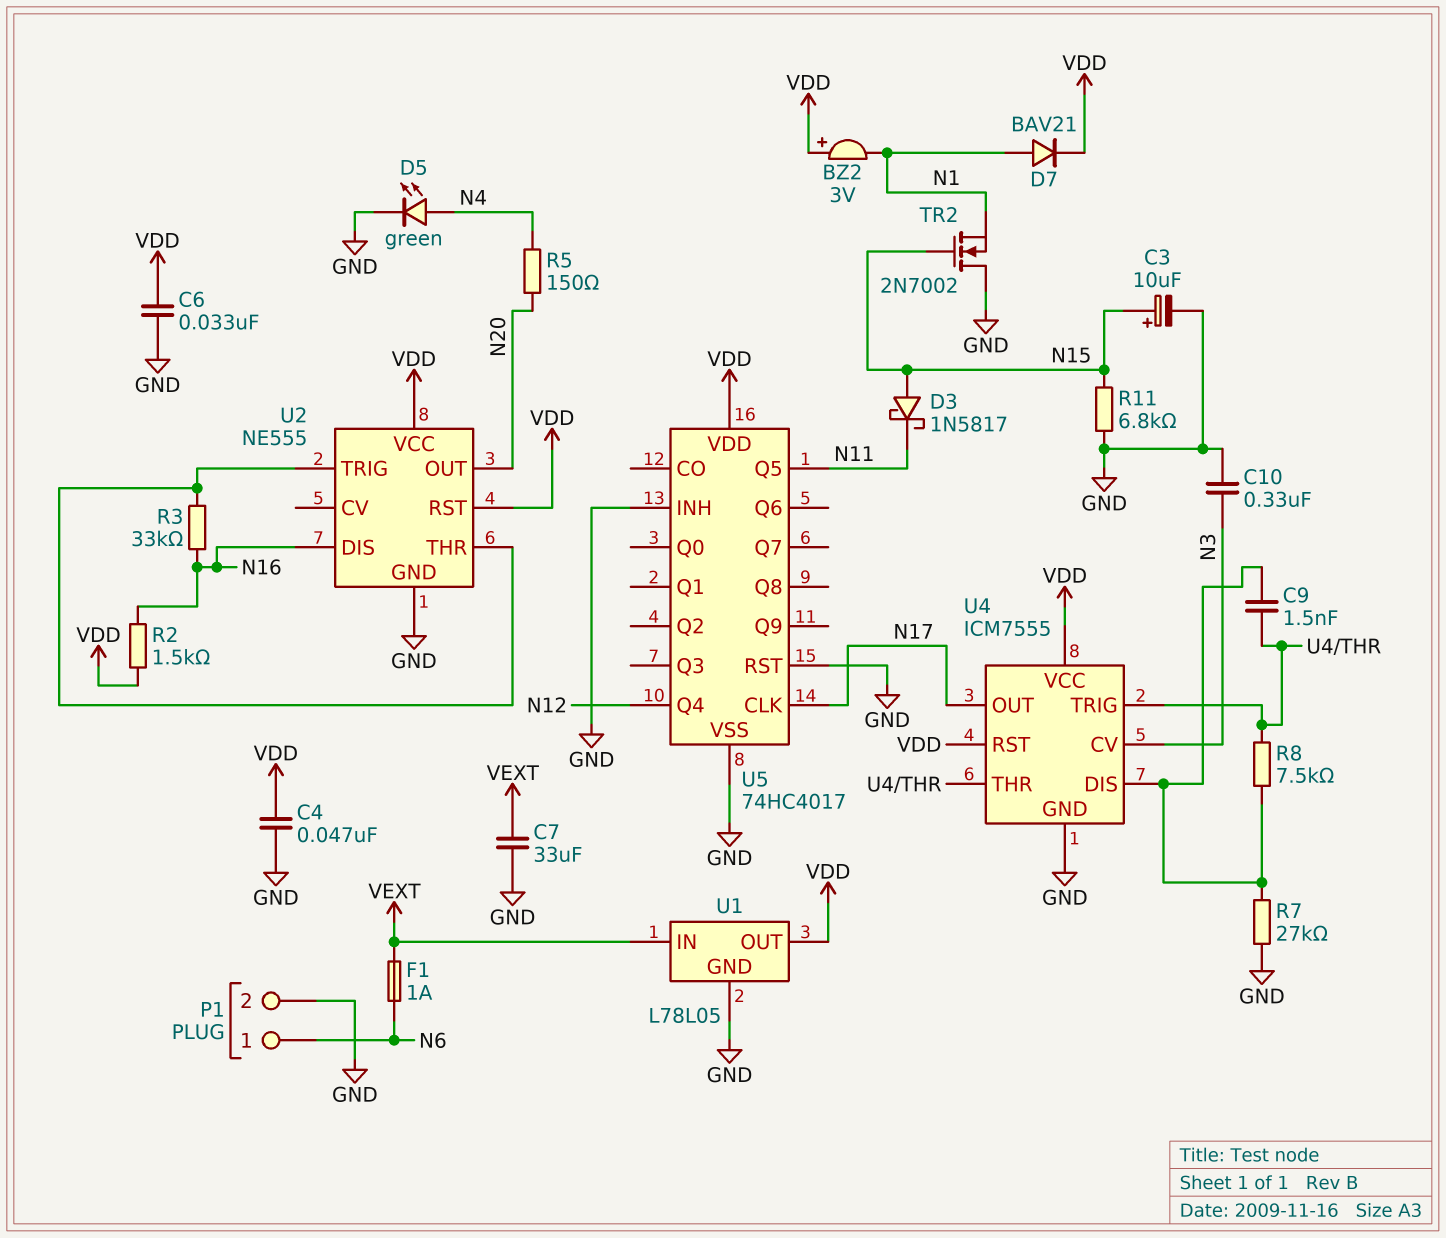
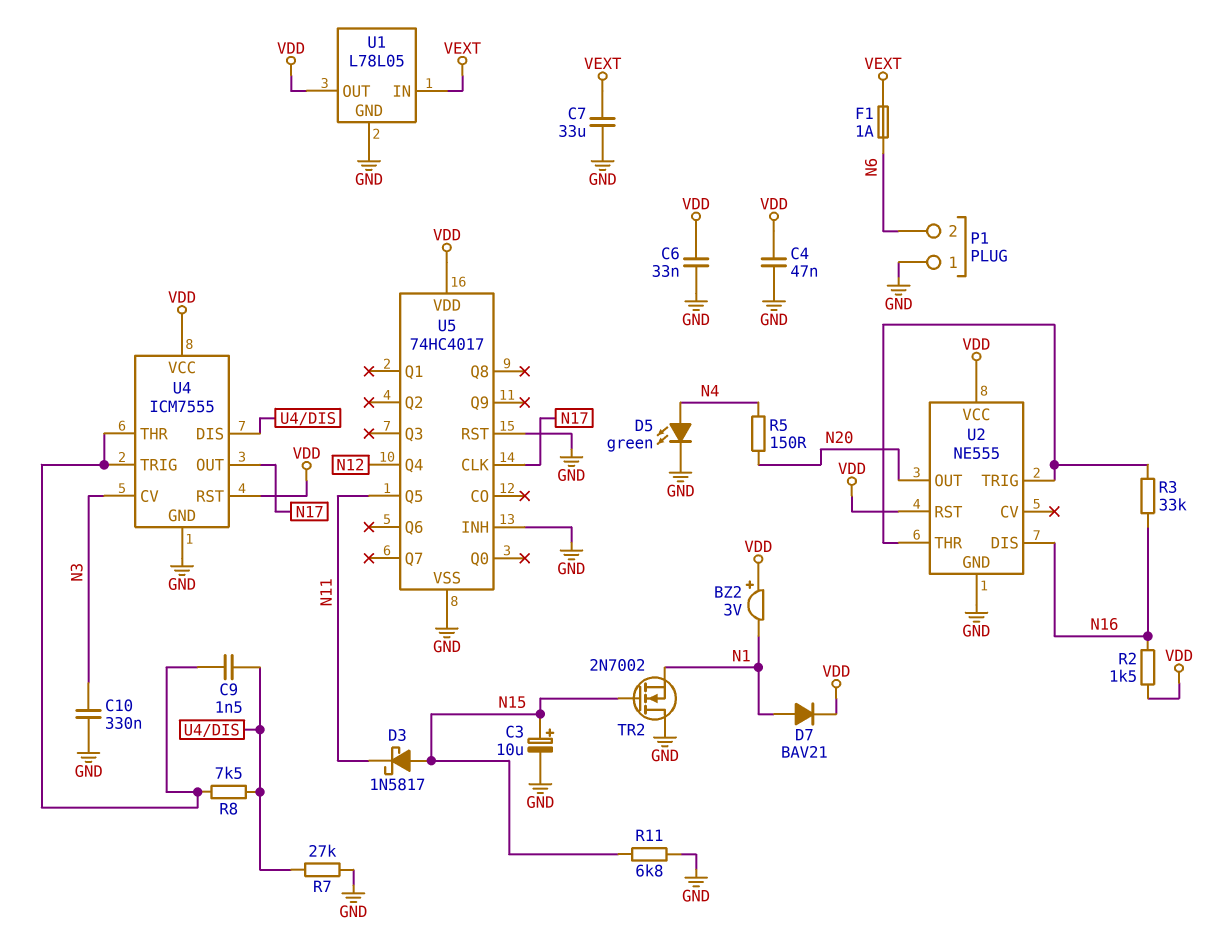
P1 pin 1: N6 -> GND
P1 pin 2: GND -> N6

